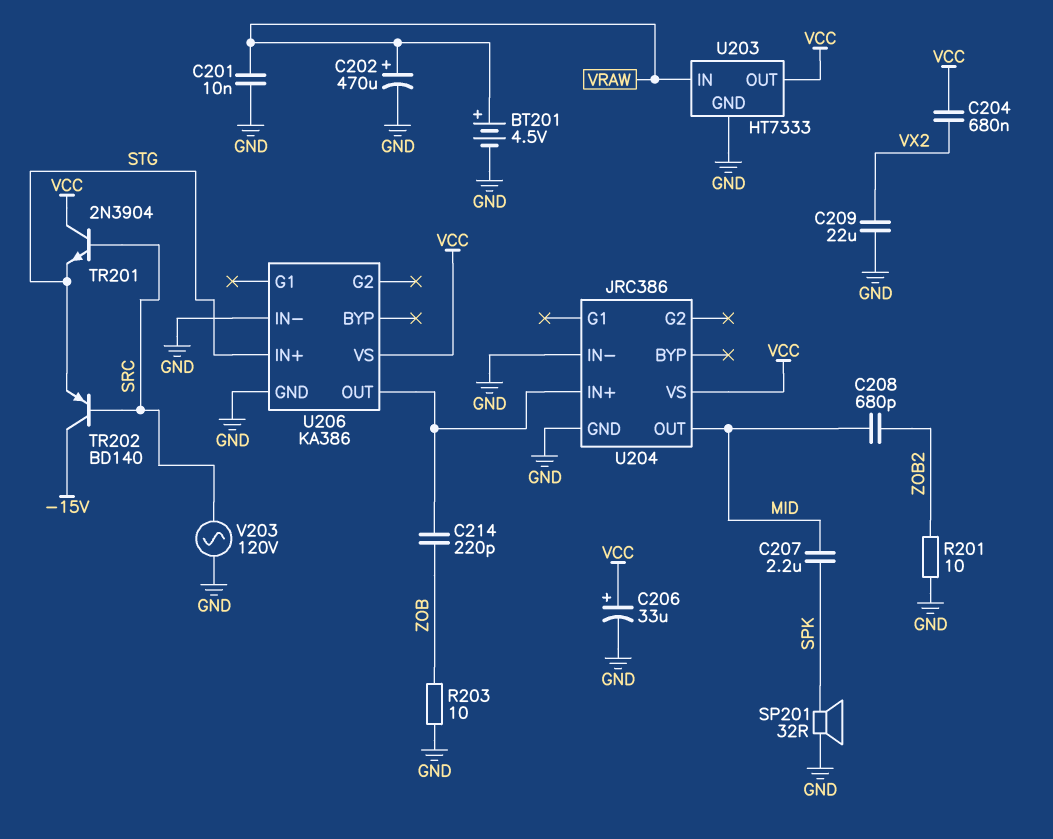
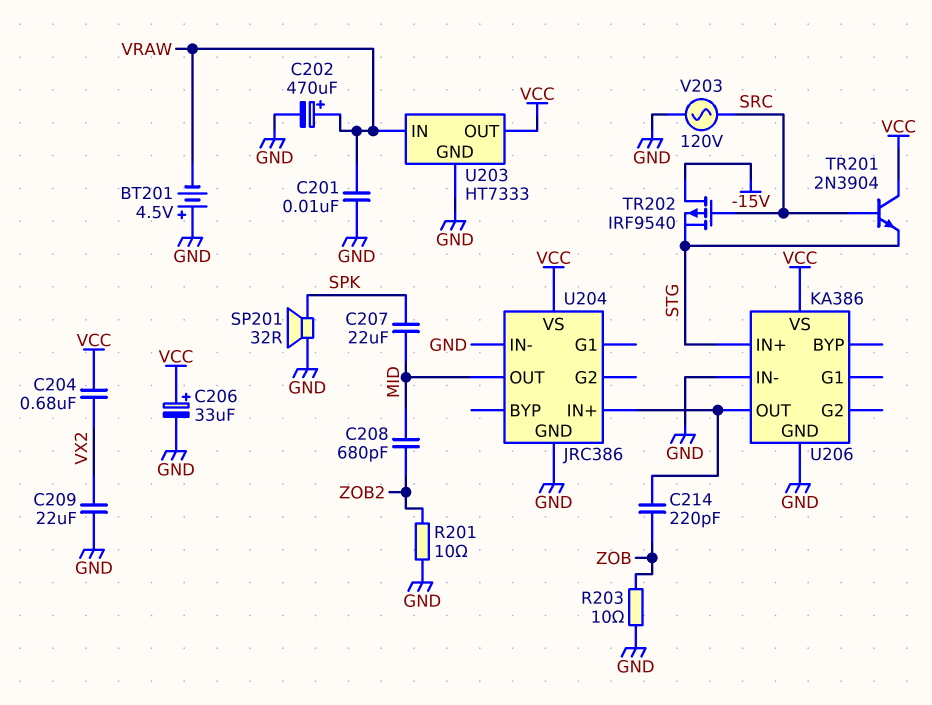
BT201: 4.5V (plus VRAW, minus GND) -> 4.5V (plus GND, minus VRAW)
C207: 2.2uF (MID, SPK) -> 22uF (MID, SPK)
TR202: PNP BD140 (B SRC, C -15V, E STG) -> PMOS IRF9540 (G SRC, D -15V, S STG)

